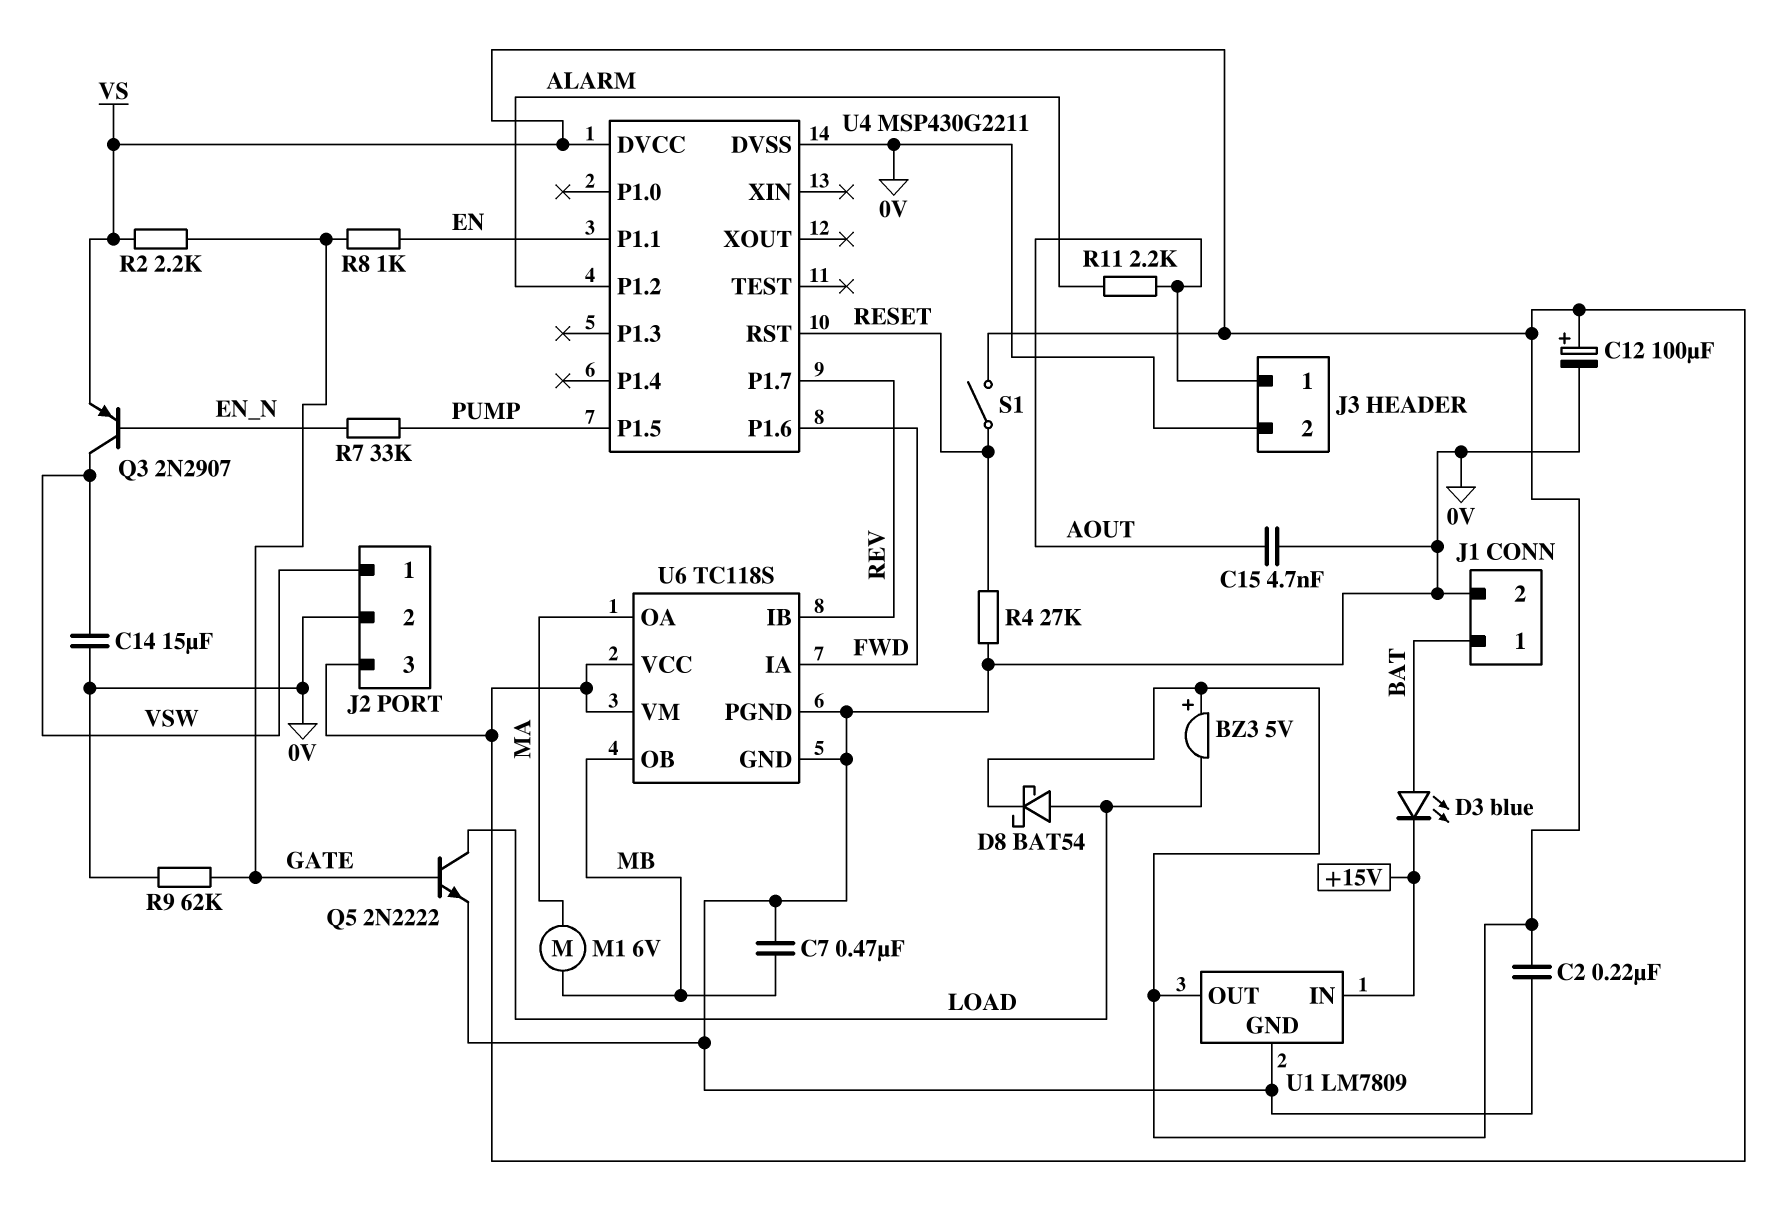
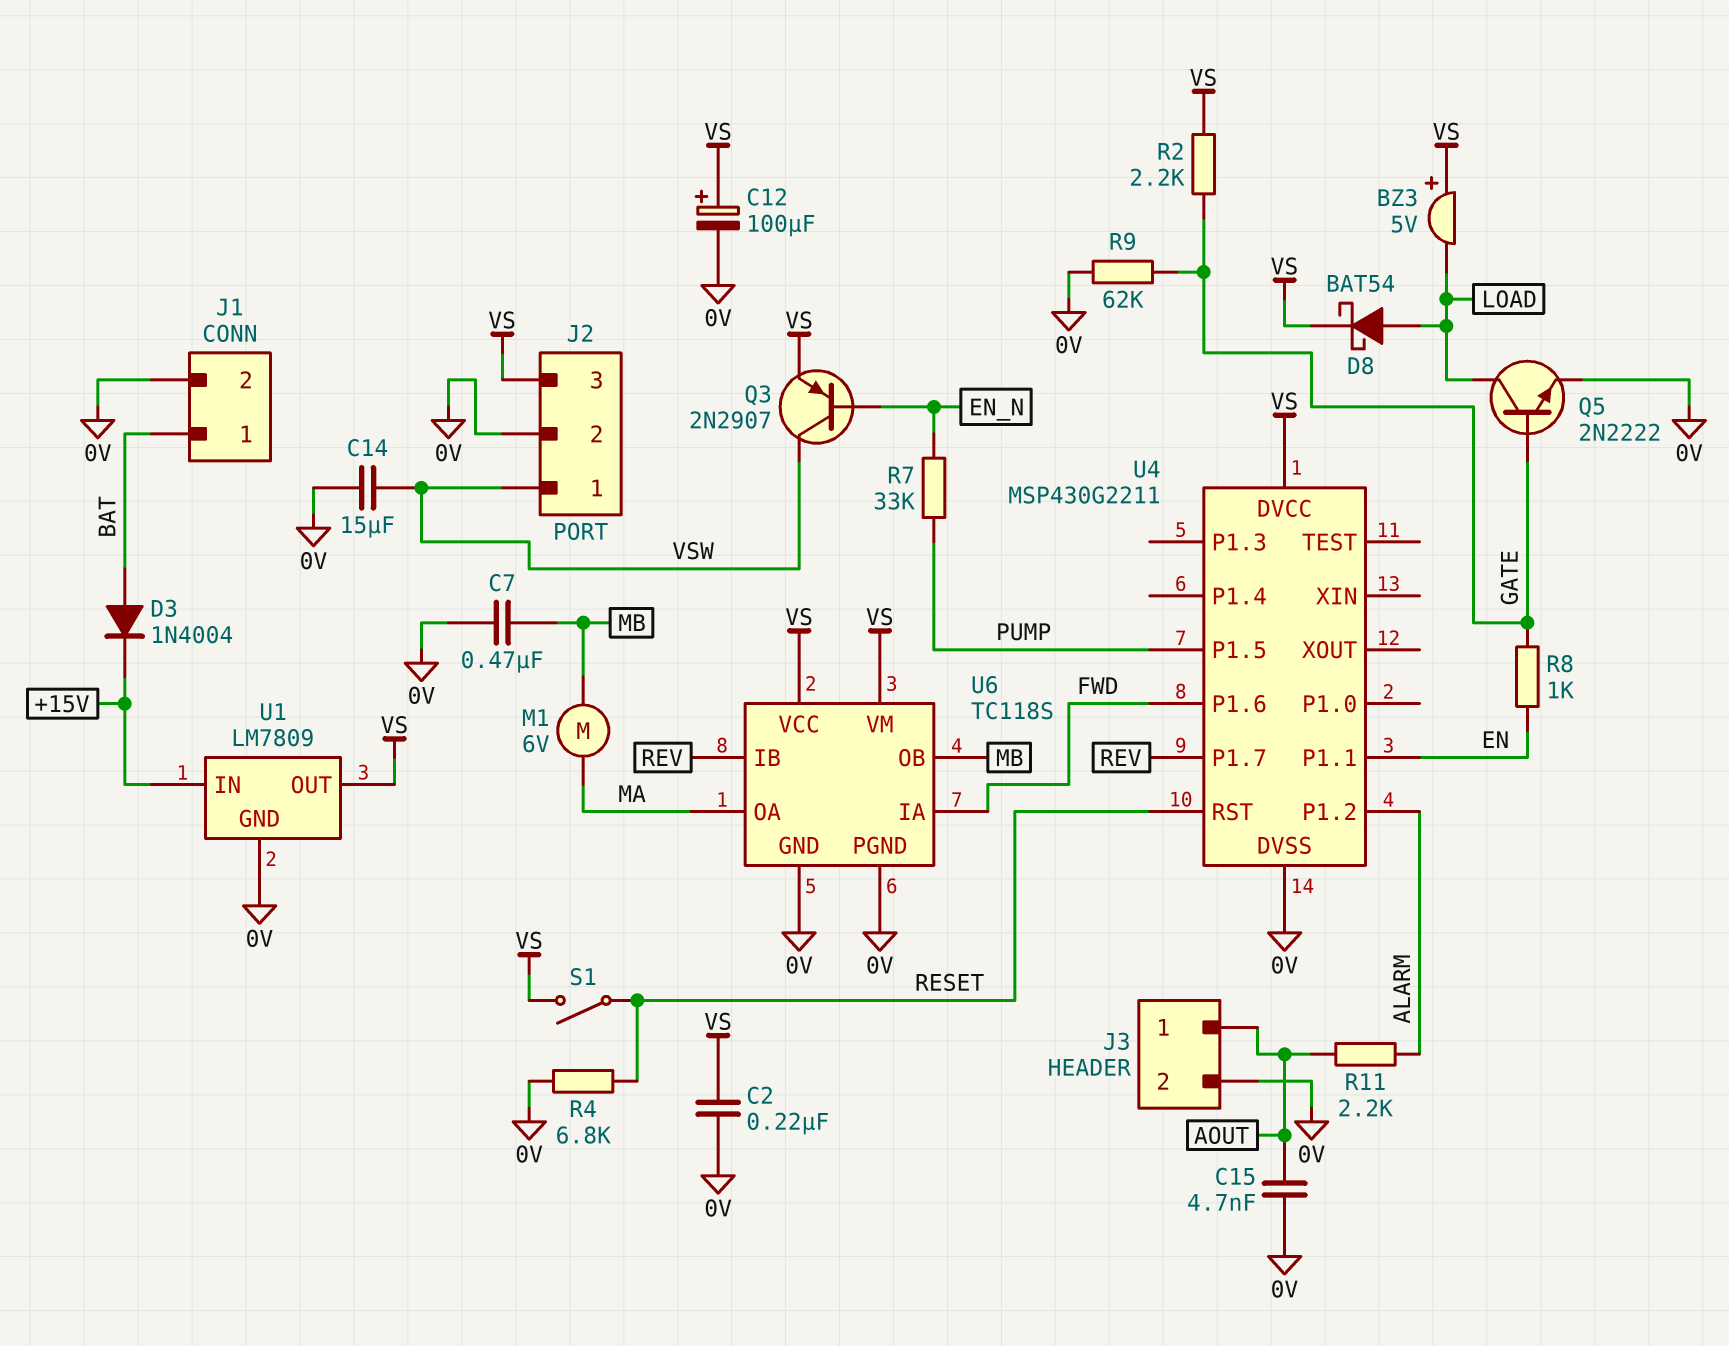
D3: LED blue (A BAT, K +15V) -> diode 1N4004 (A BAT, K +15V)
R4: 27k (0V, RESET) -> 6.8k (0V, RESET)

